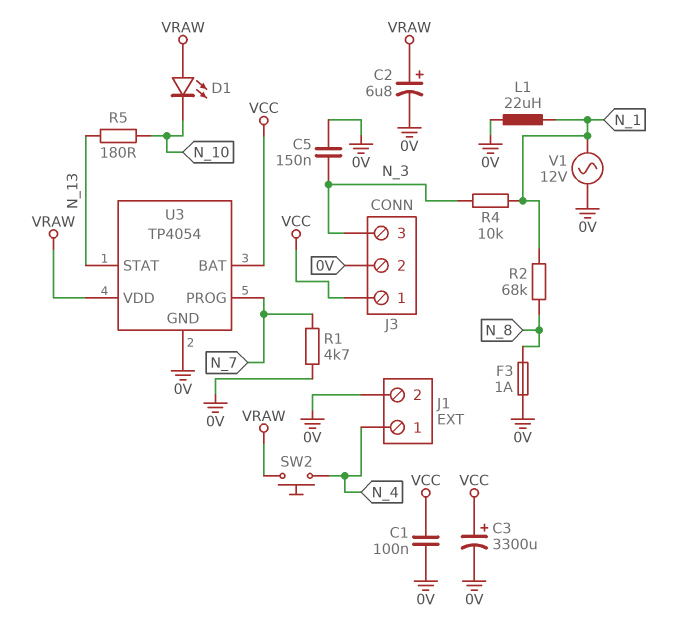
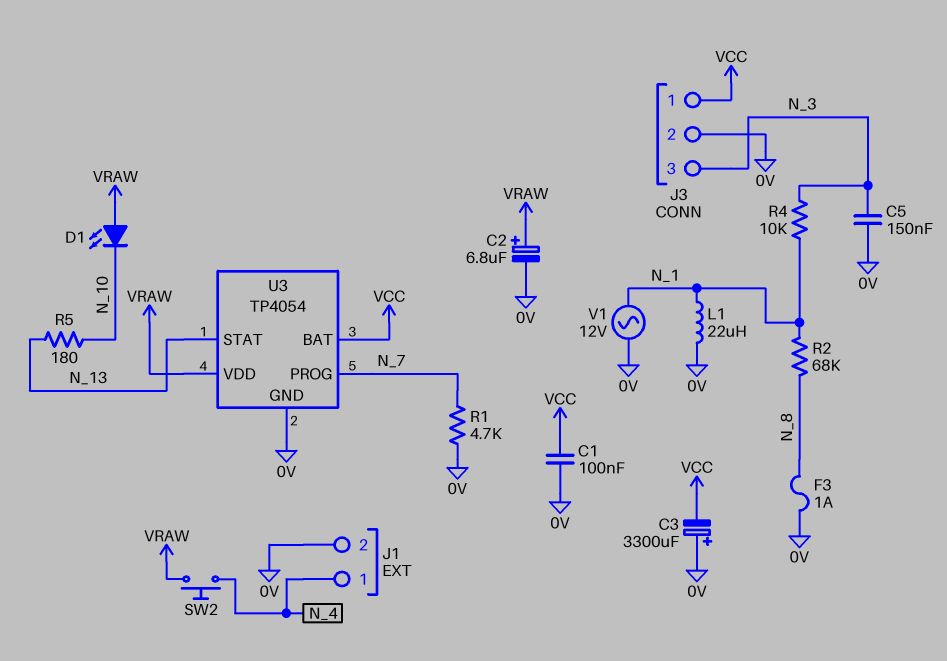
C3: 3300uF (plus VCC, minus 0V) -> 3300uF (plus 0V, minus VCC)

